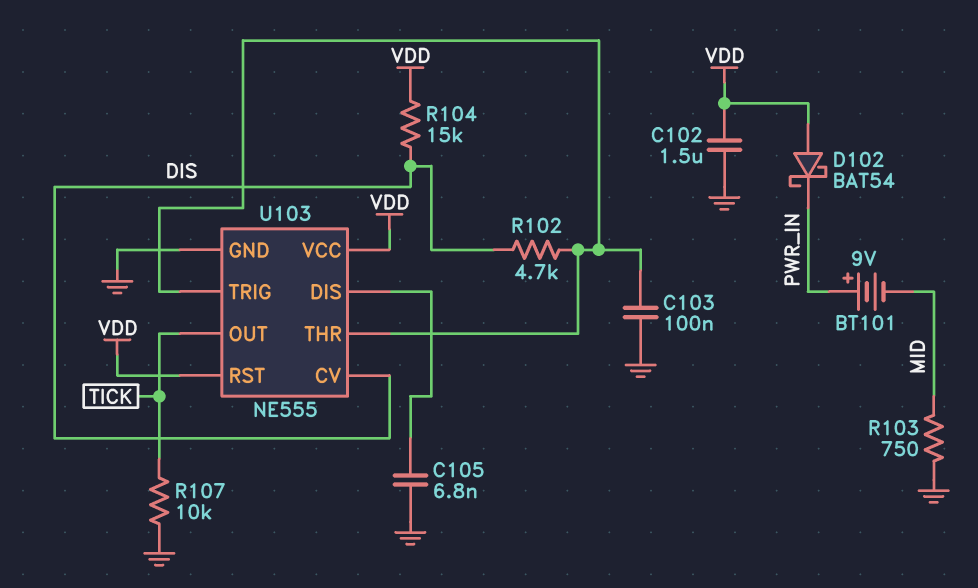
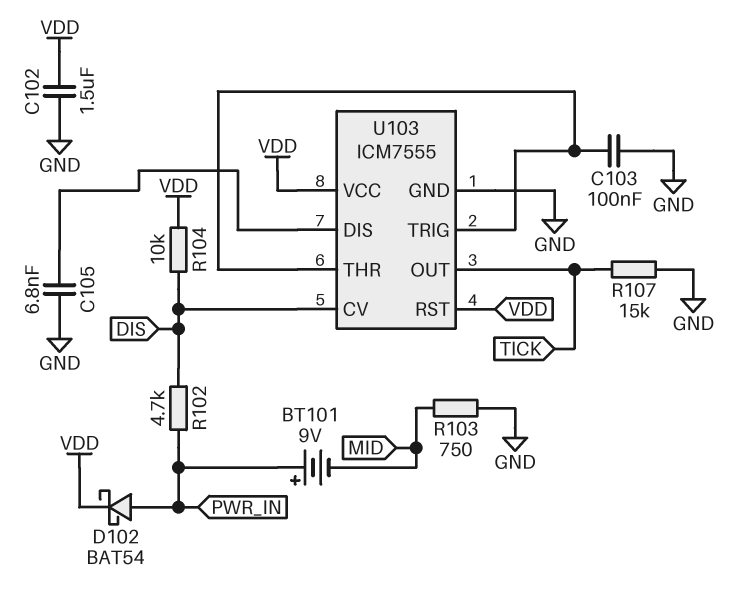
D102: schottky BAT54 (A VDD, K PWR_IN) -> schottky BAT54 (A PWR_IN, K VDD)
R102: 4.7k (DIS, U103/THR) -> 4.7k (DIS, PWR_IN)
R104: 15k (DIS, VDD) -> 10k (DIS, VDD)
R107: 10k (GND, TICK) -> 15k (GND, TICK)
U103: NE555 -> ICM7555

